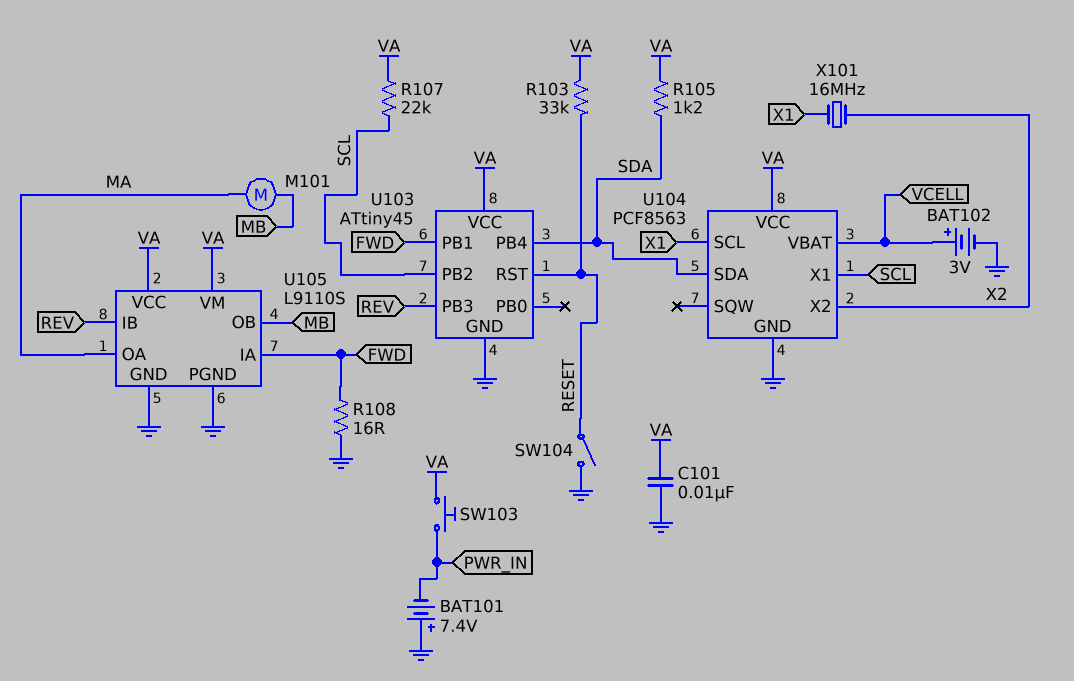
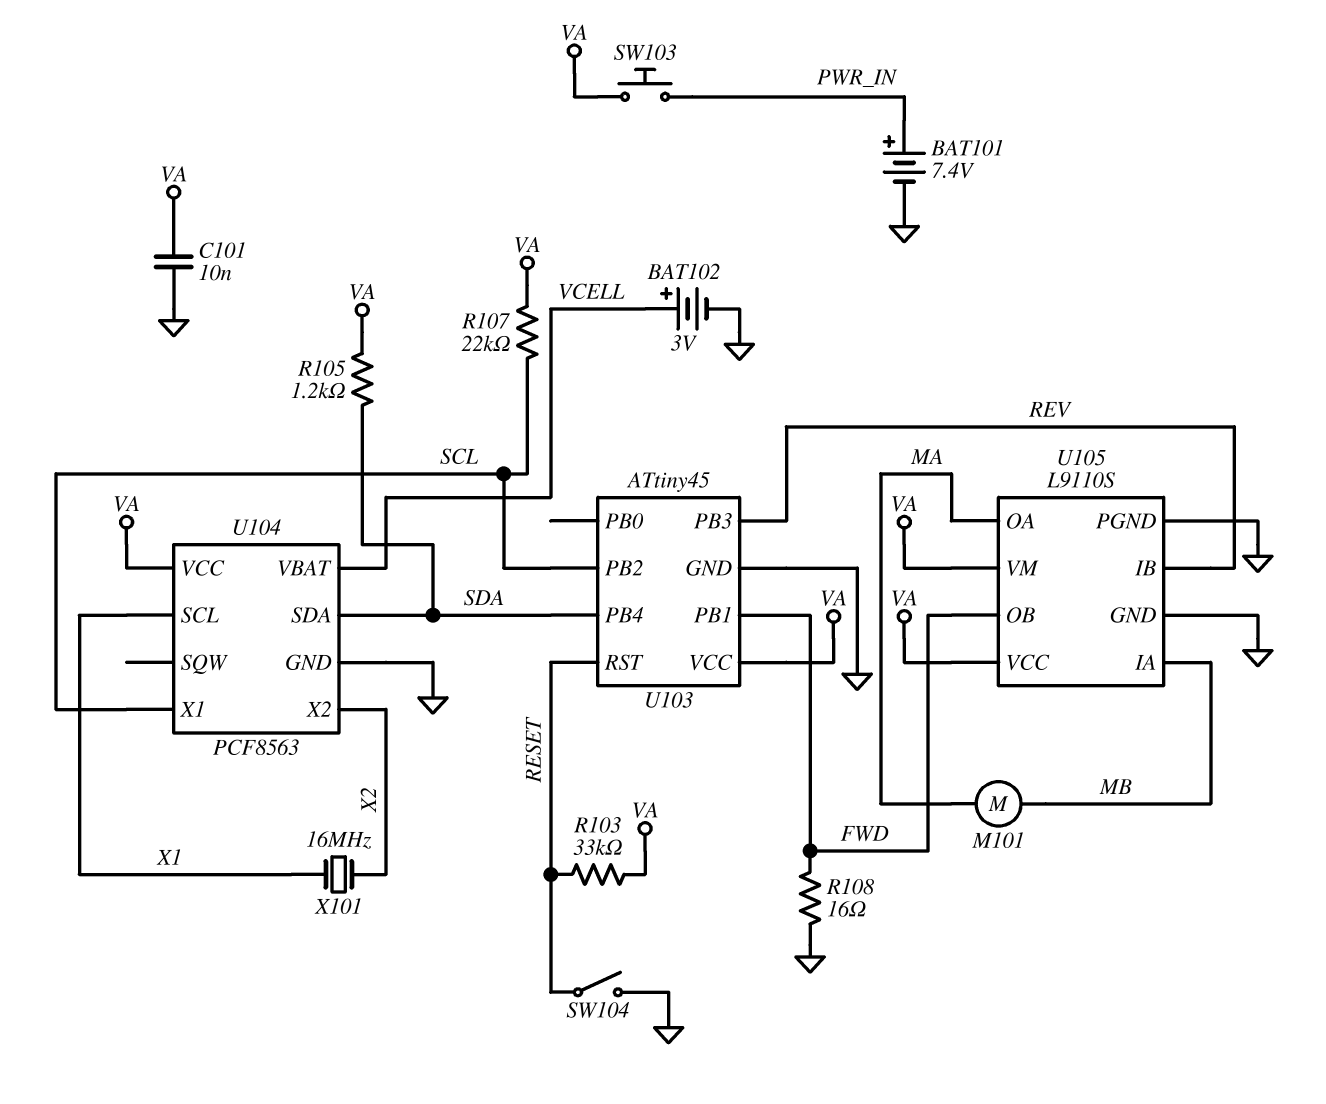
BAT101: 7.4V (plus GND, minus PWR_IN) -> 7.4V (plus PWR_IN, minus GND)
U105 pin IA: FWD -> MB
U105 pin OB: MB -> FWD

